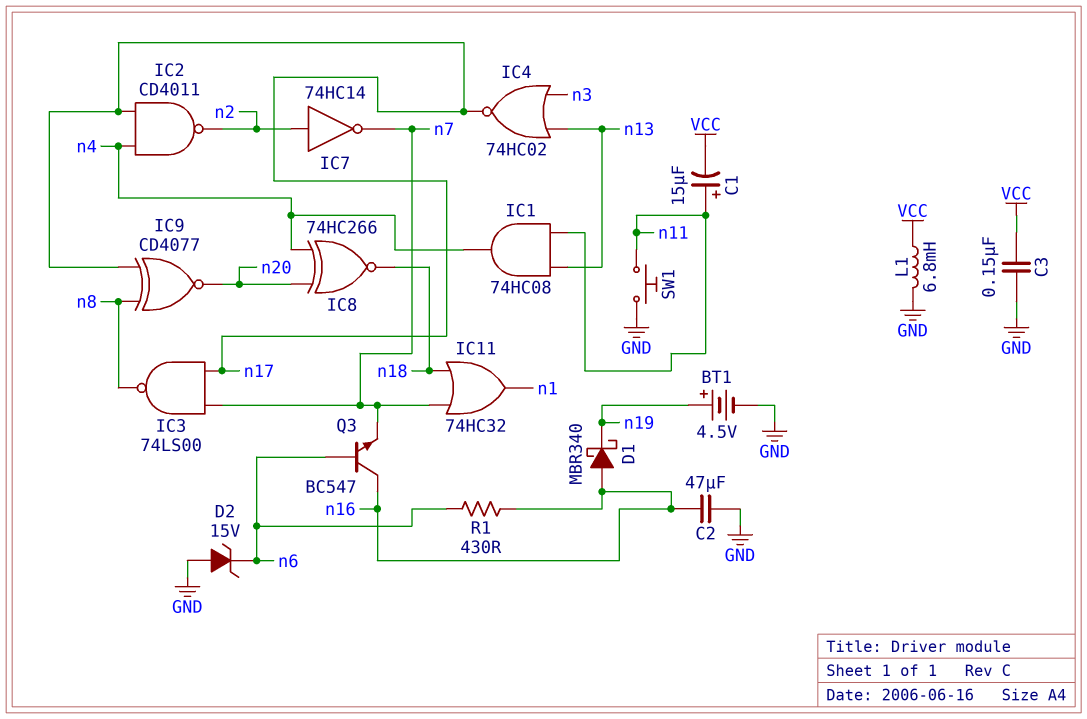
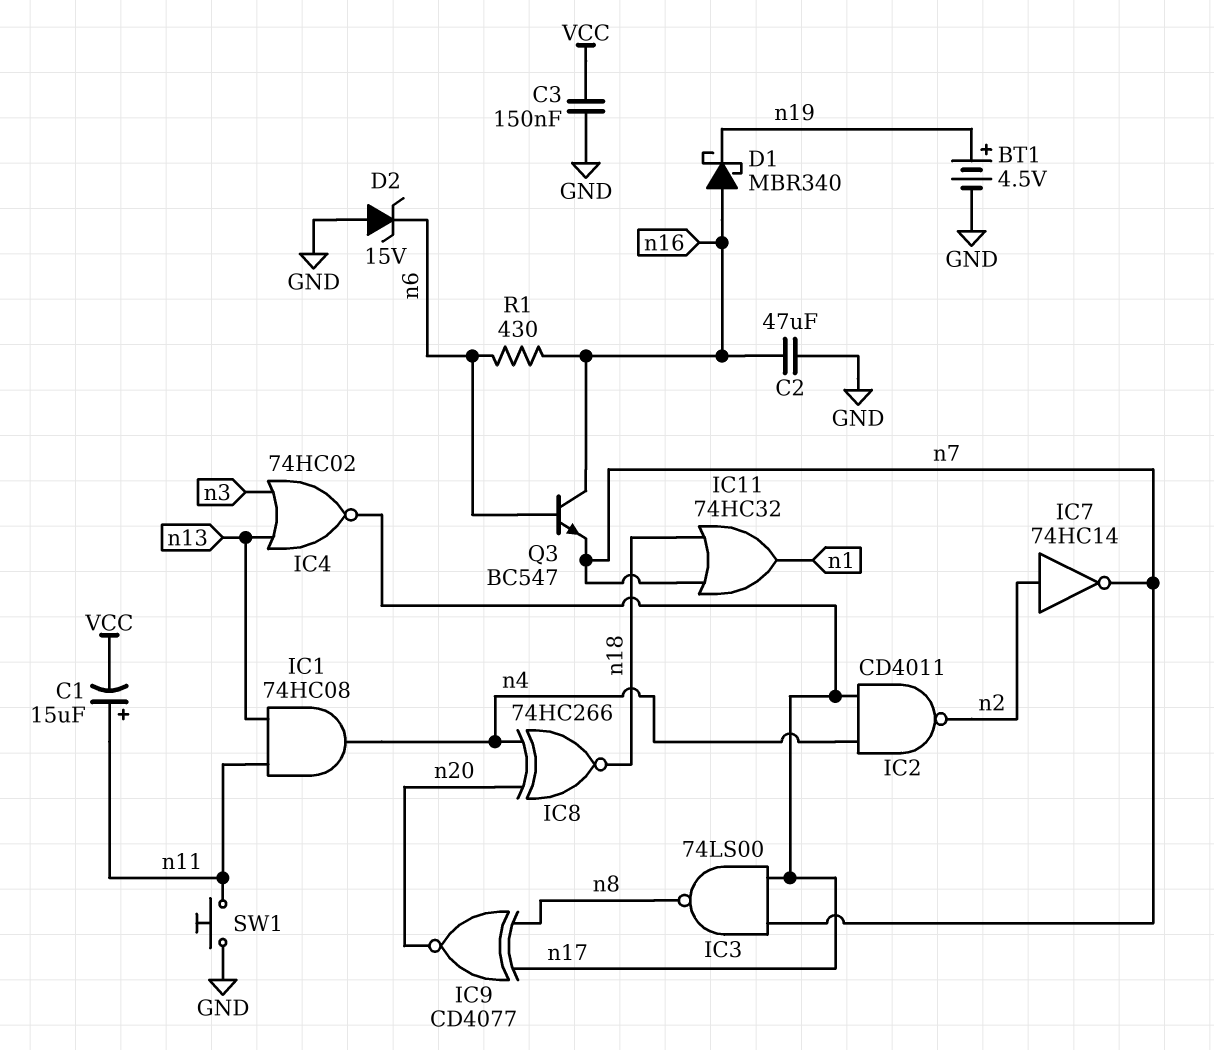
L1: 6.8mH (GND, VCC) -> none

